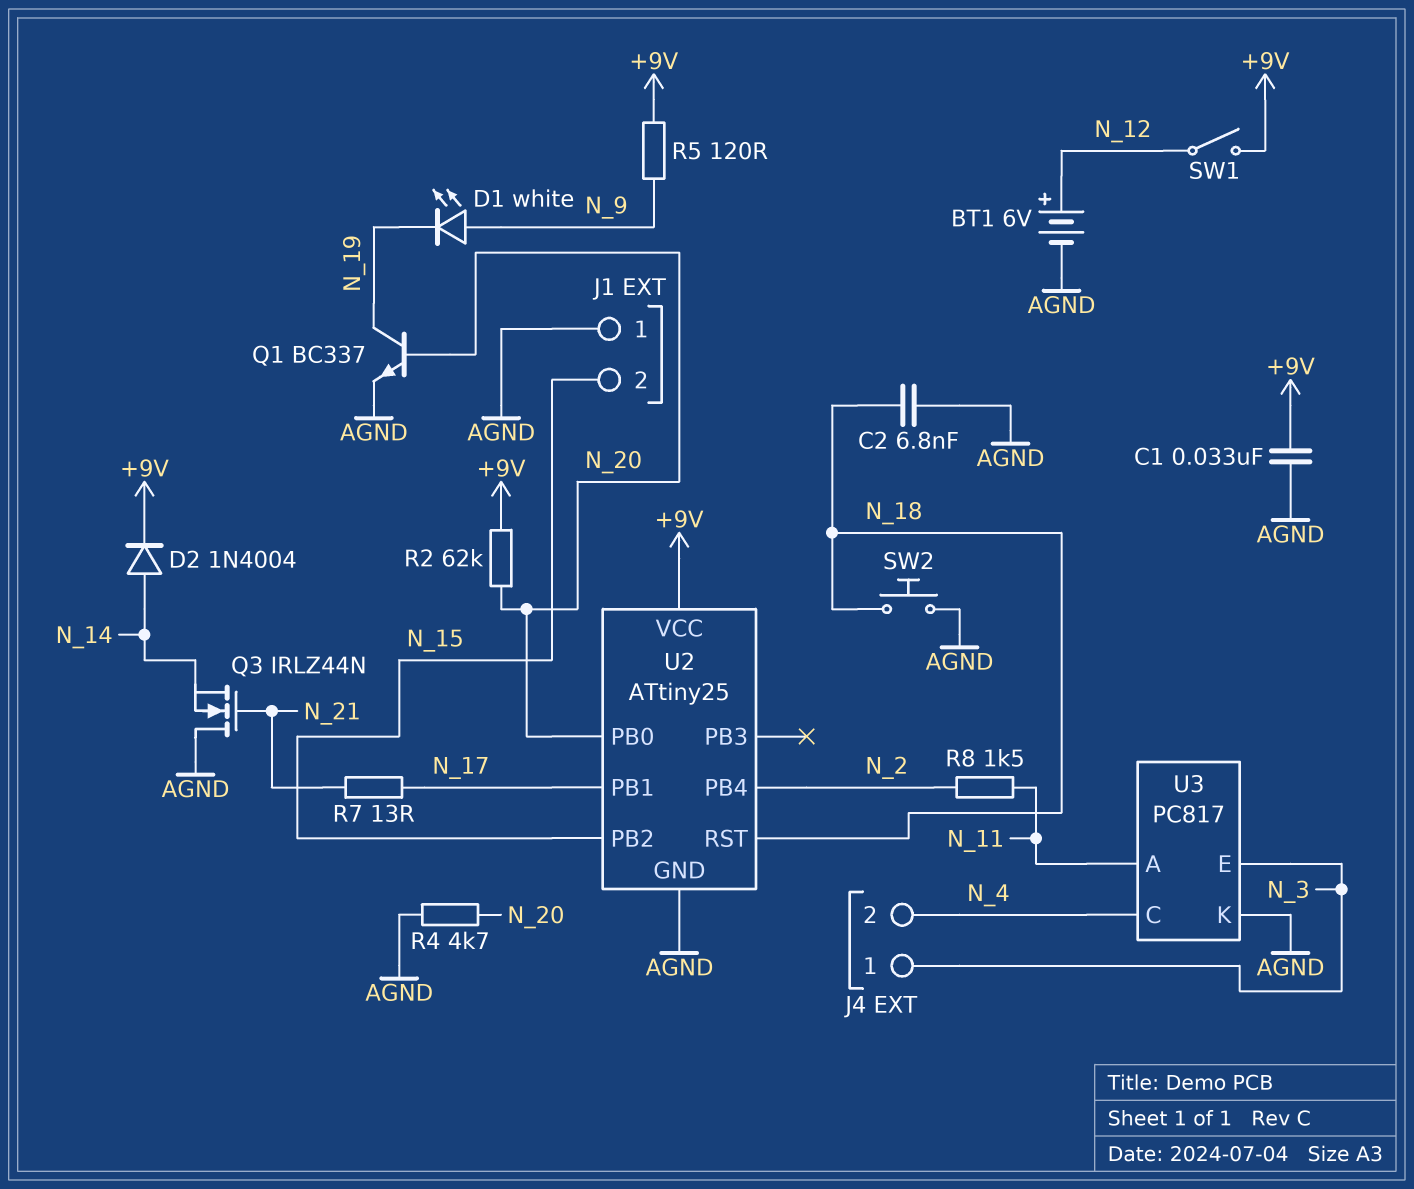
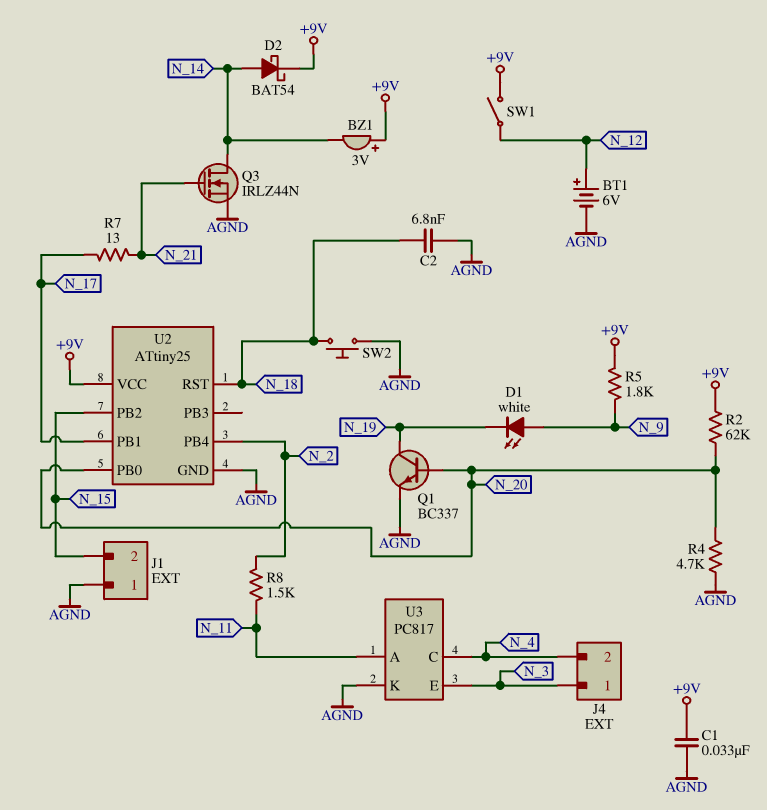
BZ1: none -> buzzer 3V (plus +9V, minus N_14)
D2: diode 1N4004 (A N_14, K +9V) -> schottky BAT54 (A N_14, K +9V)
Q3: NMOS IRLZ44N (G N_21, D AGND, S N_14) -> NMOS IRLZ44N (G N_21, D N_14, S AGND)
R5: 120 (+9V, N_9) -> 1.8k (+9V, N_9)

